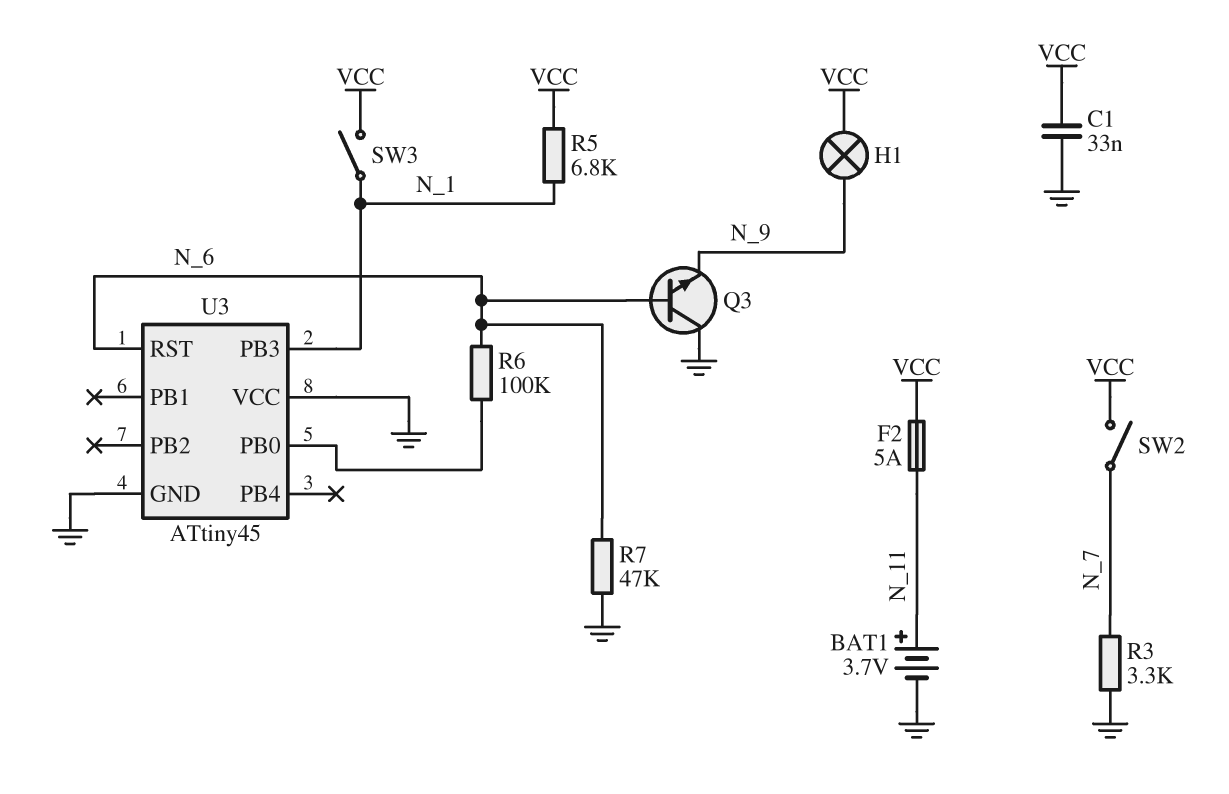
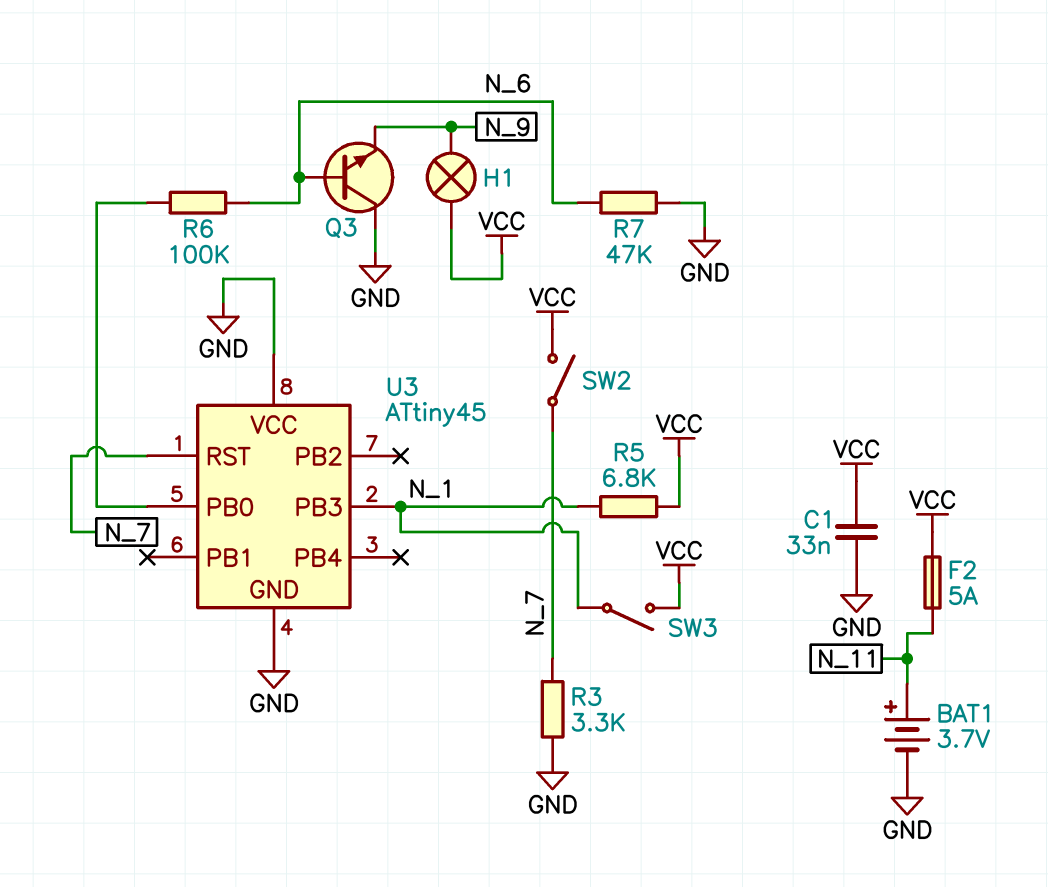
U3 pin RST: N_6 -> N_7

